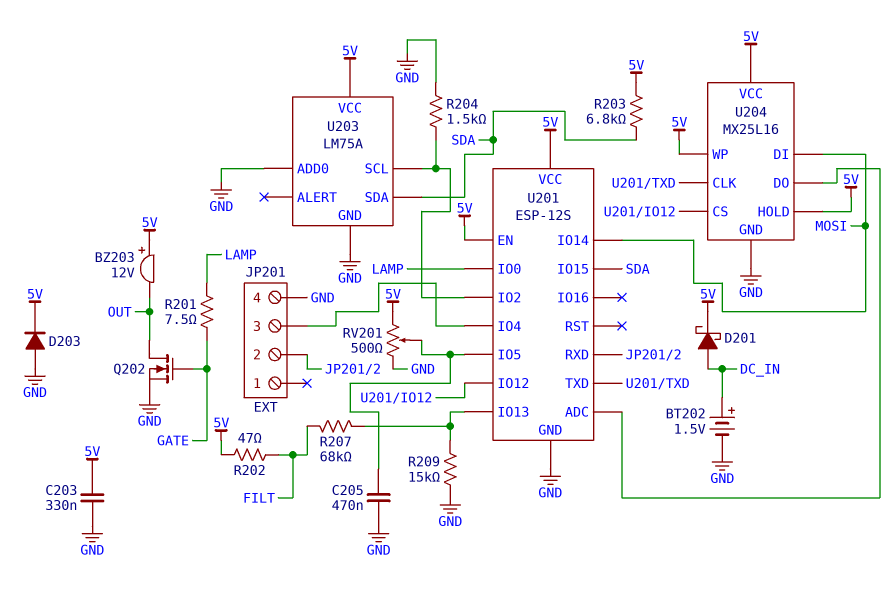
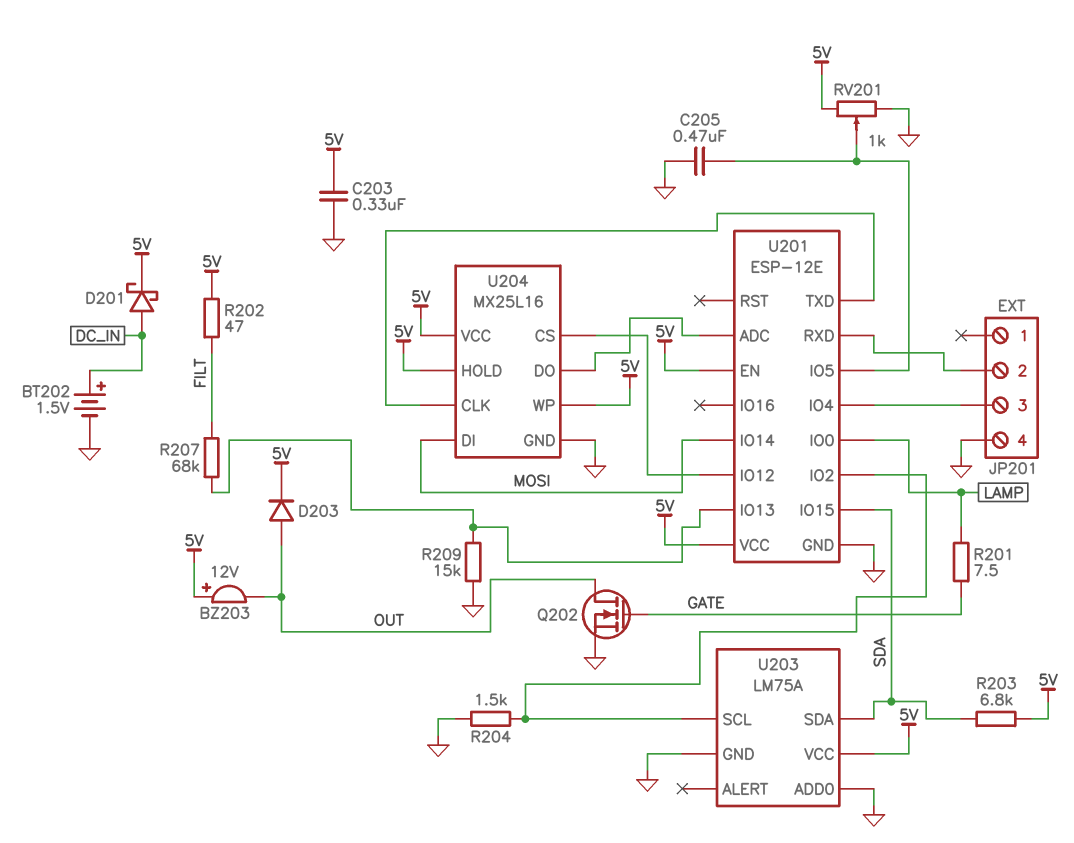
D203: diode (A GND, K 5V) -> diode (A OUT, K 5V)
RV201: 500 (5V, GND, wiper U201/IO5) -> 1k (5V, GND, wiper U201/IO5)
U201: ESP-12S -> ESP-12E

